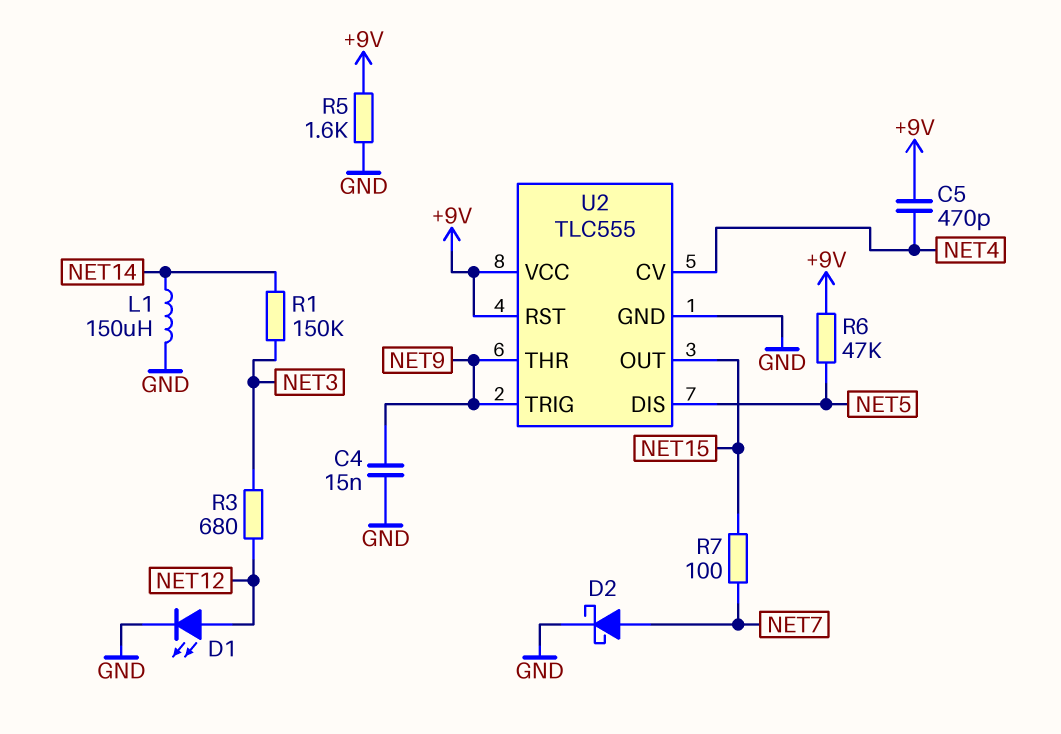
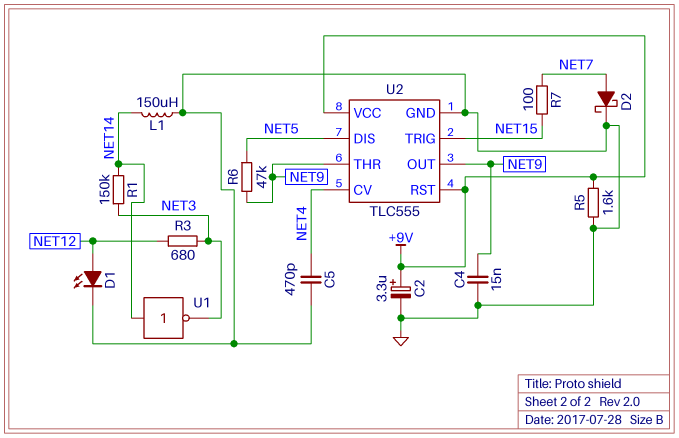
C2: none -> 3.3uF (plus +9V, minus GND)
C5: 470pF (+9V, NET4) -> 470pF (GND, NET4)
R6: 47k (+9V, NET5) -> 47k (NET5, NET9)
U1: none -> NOT (in NET14, out NET3)
U2 pin OUT: NET15 -> NET9
U2 pin TRIG: NET9 -> NET15

